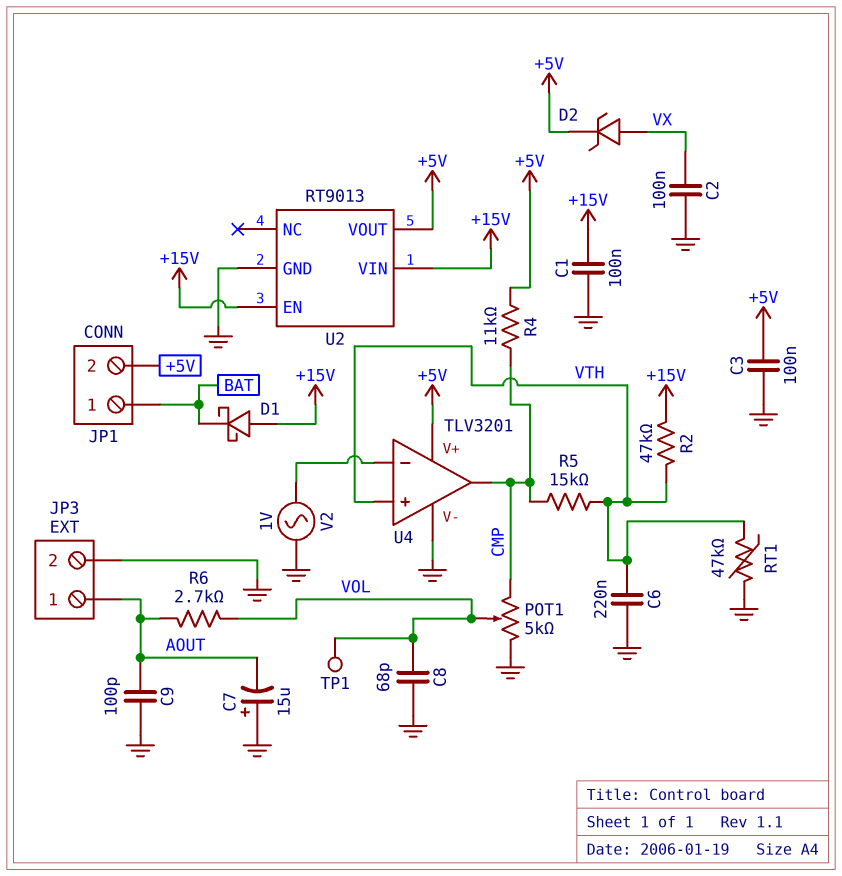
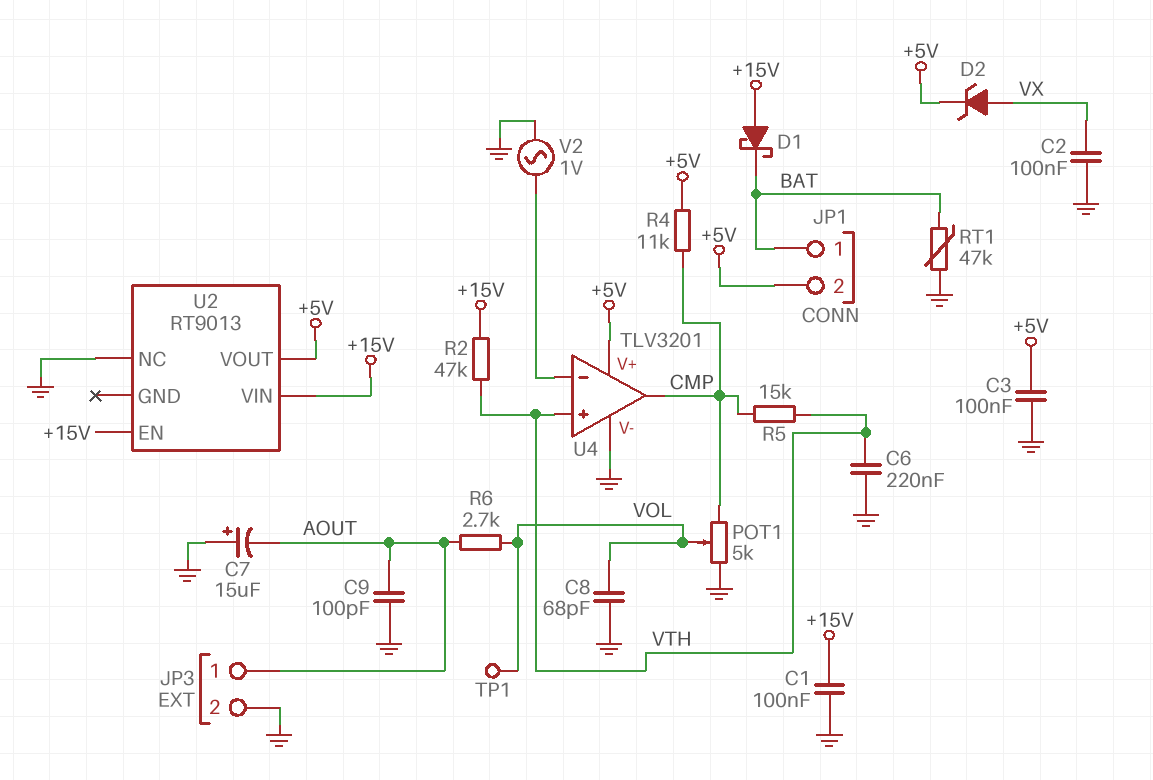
RT1: 47k (GND, VTH) -> 47k (BAT, GND)
U2 pin GND: GND -> none
U2 pin NC: none -> GND

